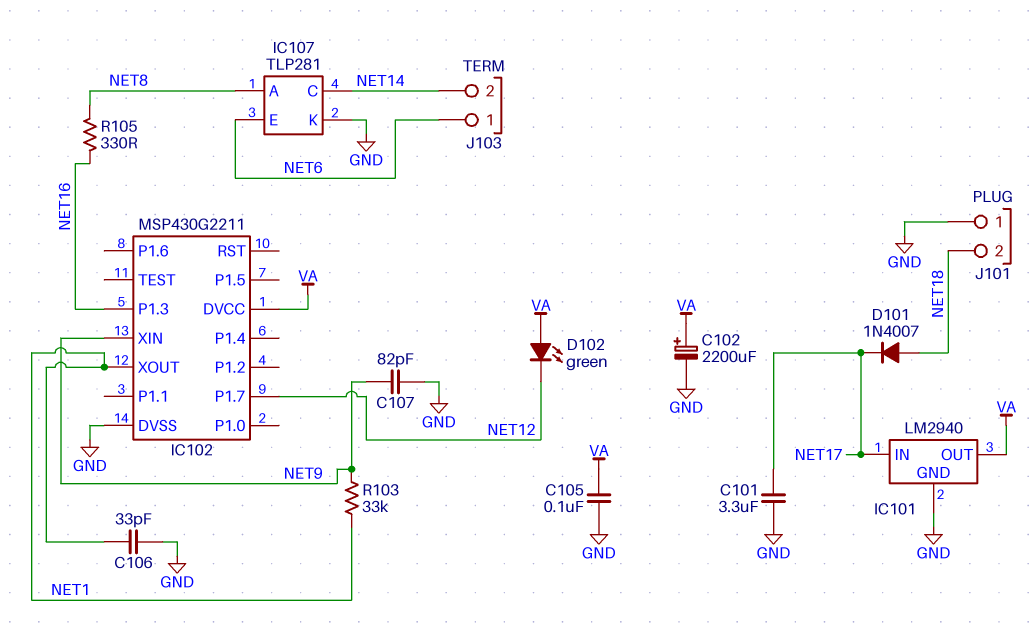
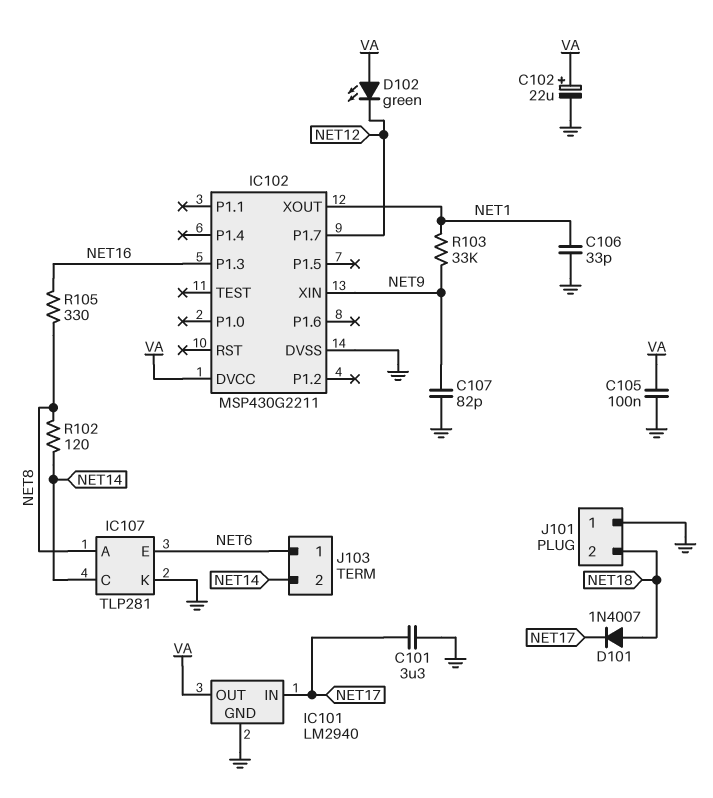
C102: 2200uF (plus VA, minus GND) -> 22uF (plus VA, minus GND)
R102: none -> 120 (NET8, NET14)

